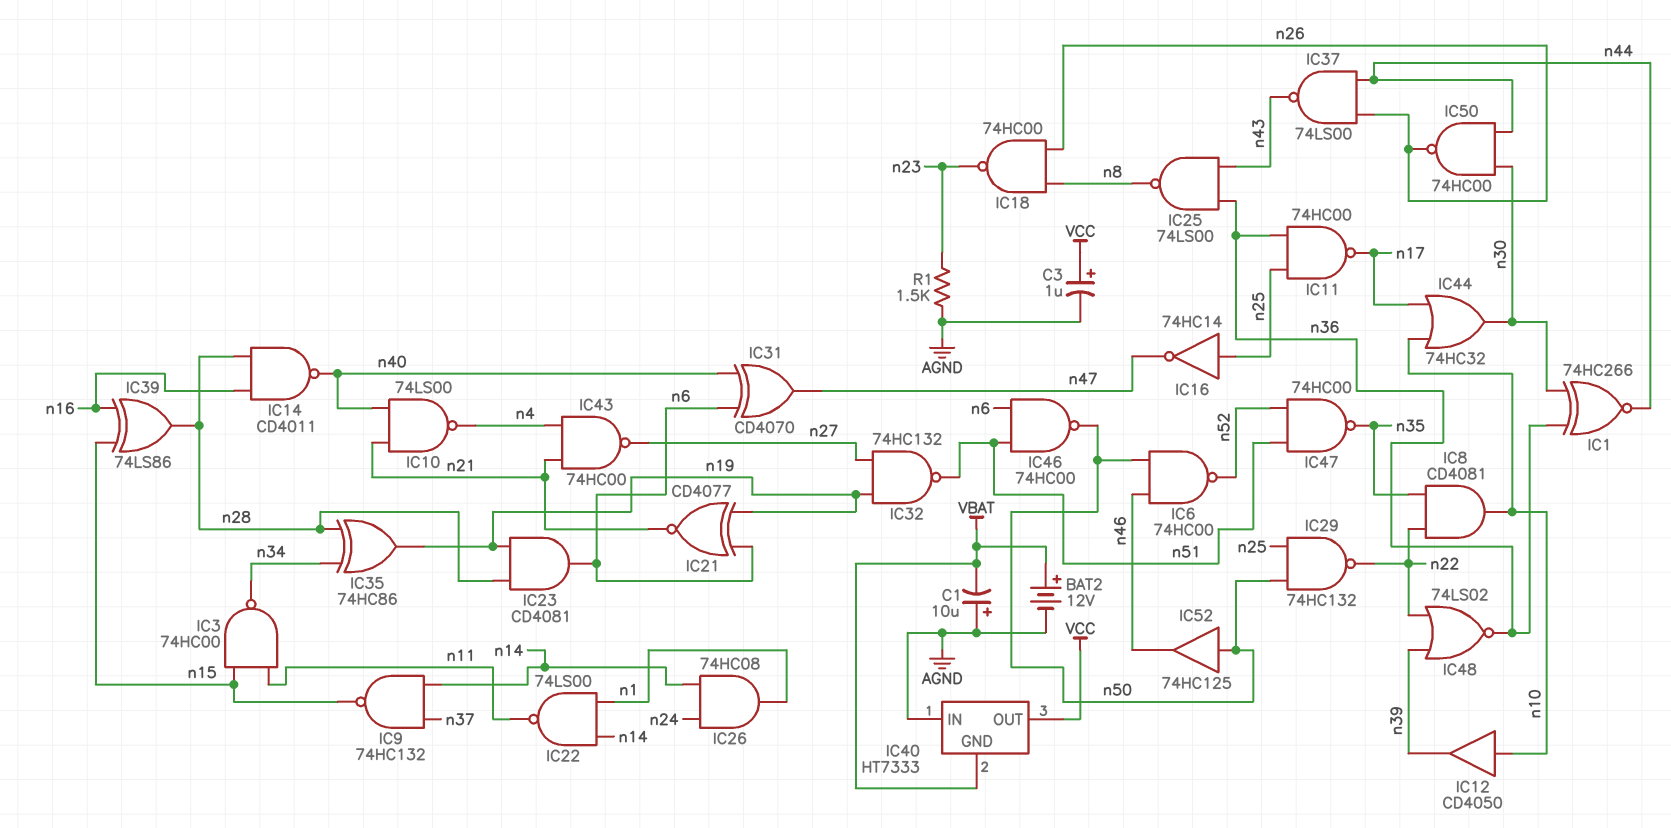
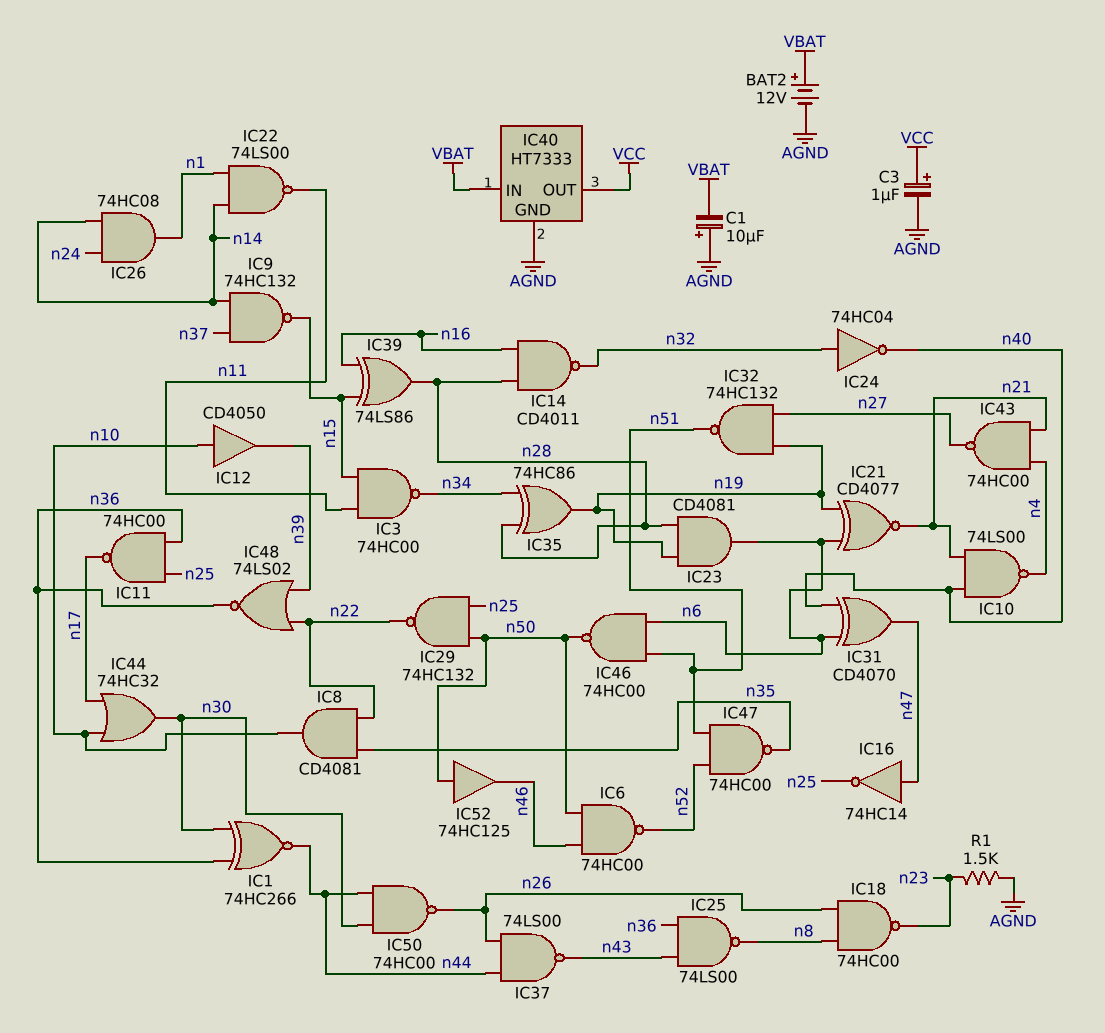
IC14: NAND CD4011 (in n16, in n28, out n40) -> NAND CD4011 (in n16, in n28, out n32)
IC16: NOT 74HC14 (in n25, out n47) -> NOT 74HC14 (in n47, out n25)
IC24: none -> NOT 74HC04 (in n32, out n40)
IC40 pin GND: VBAT -> AGND
IC40 pin IN: AGND -> VBAT

